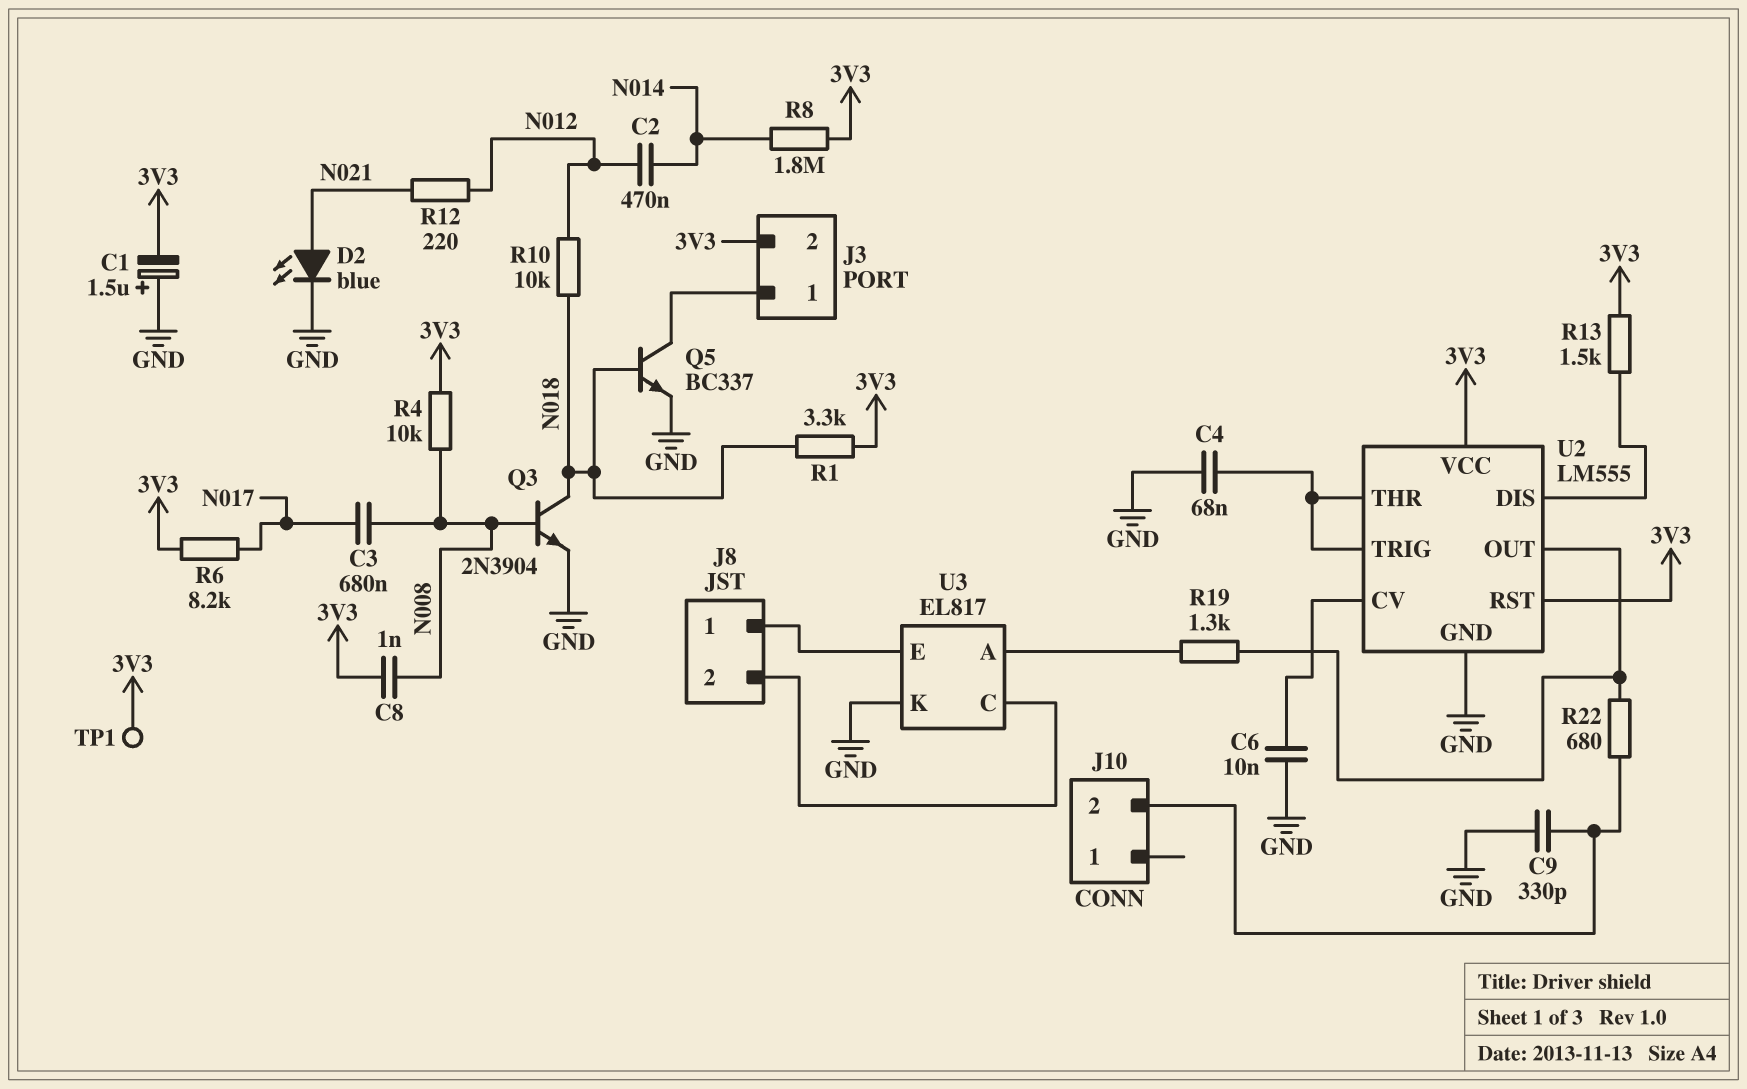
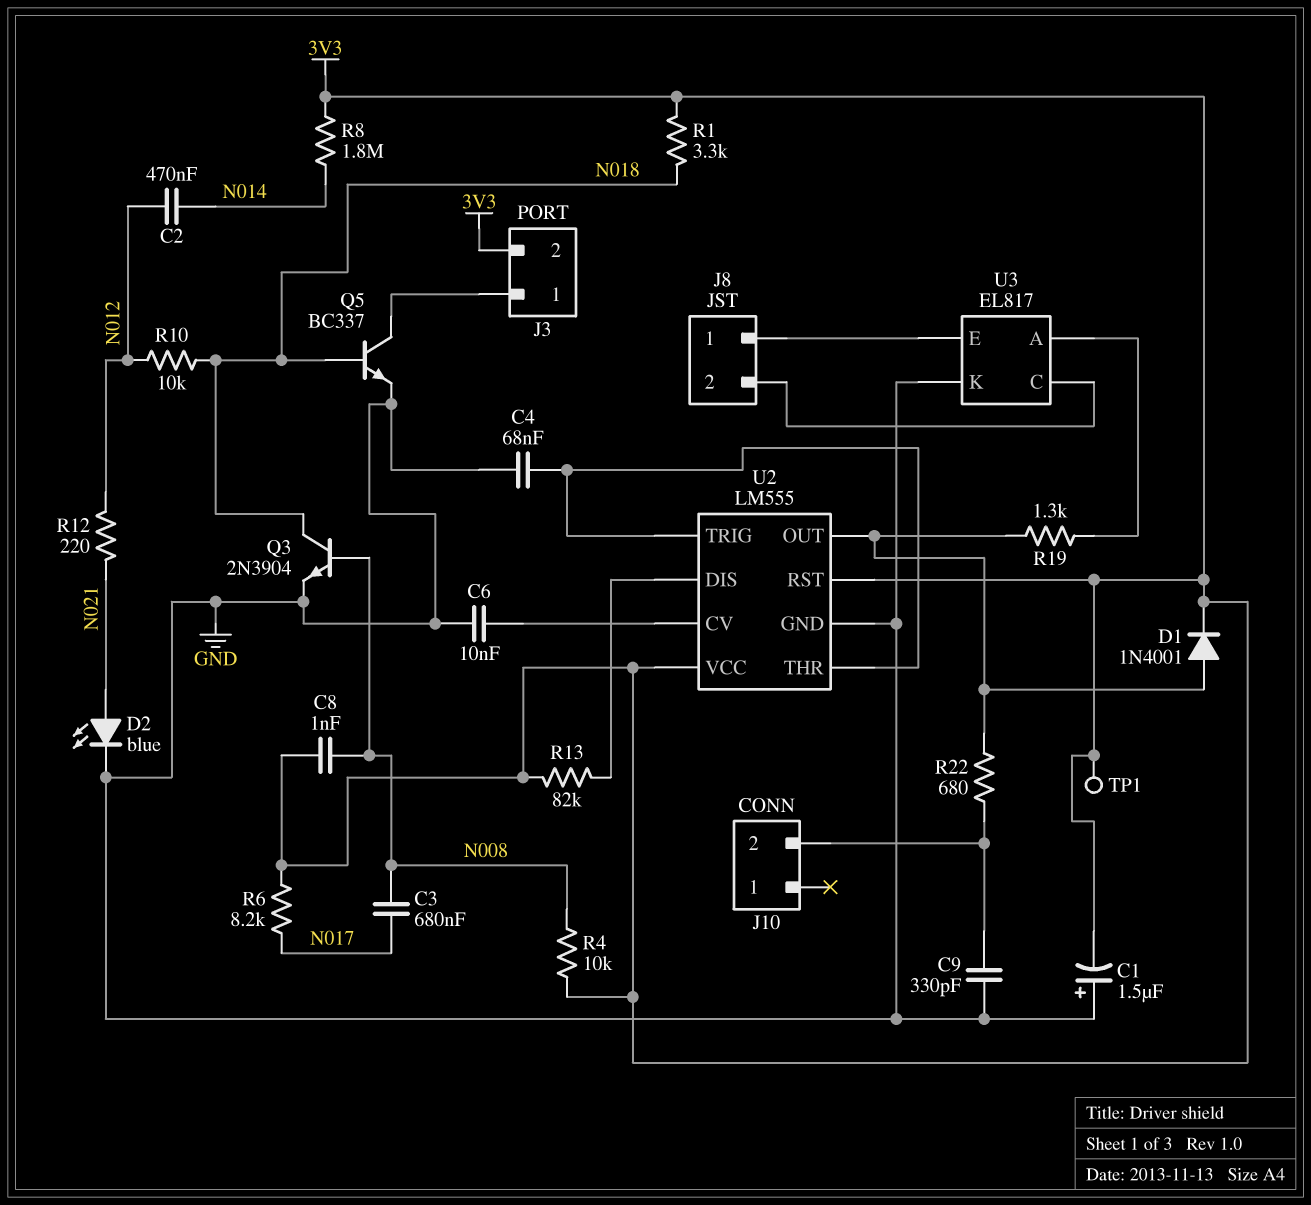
D1: none -> diode 1N4001 (A U2/OUT, K 3V3)
R13: 1.5k (3V3, U2/DIS) -> 82k (3V3, U2/DIS)

